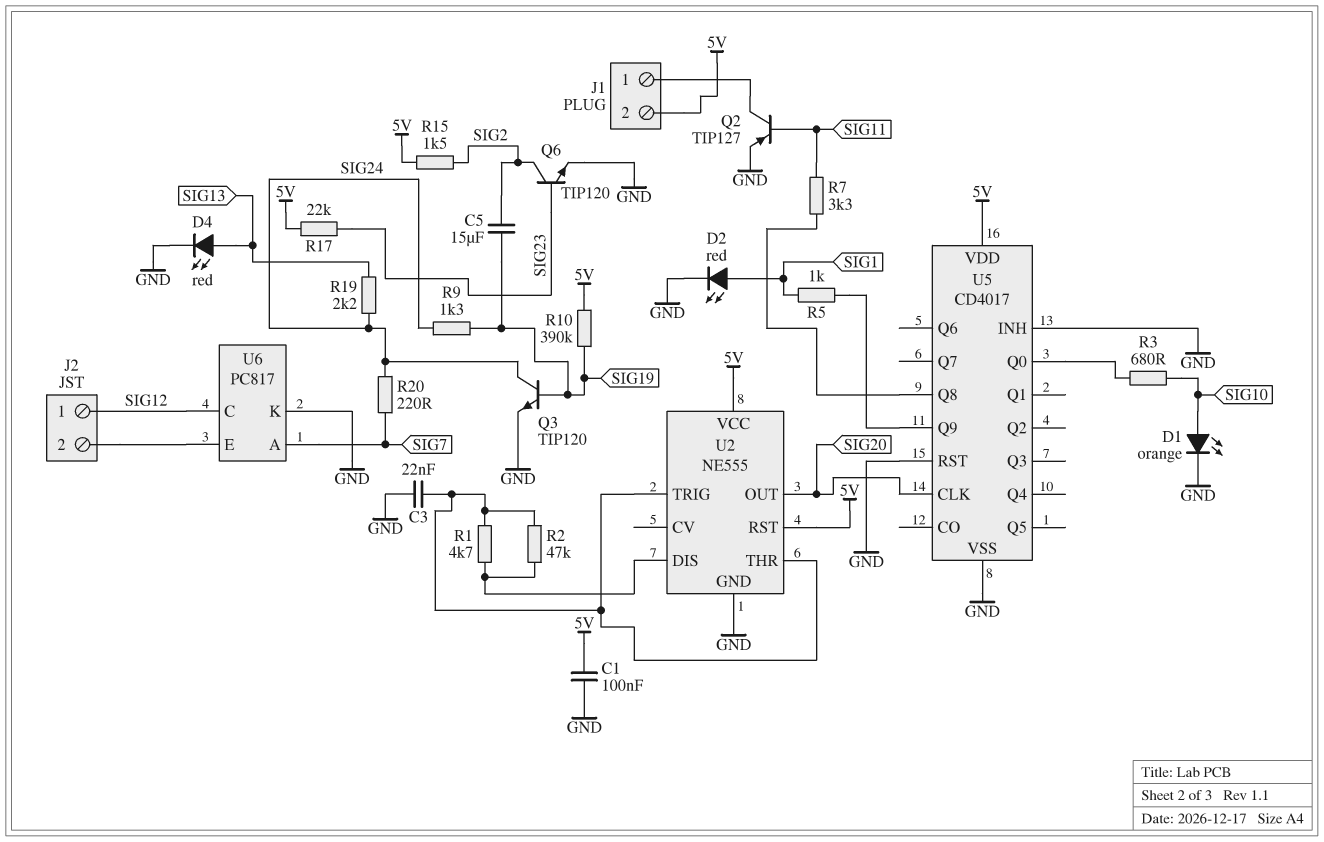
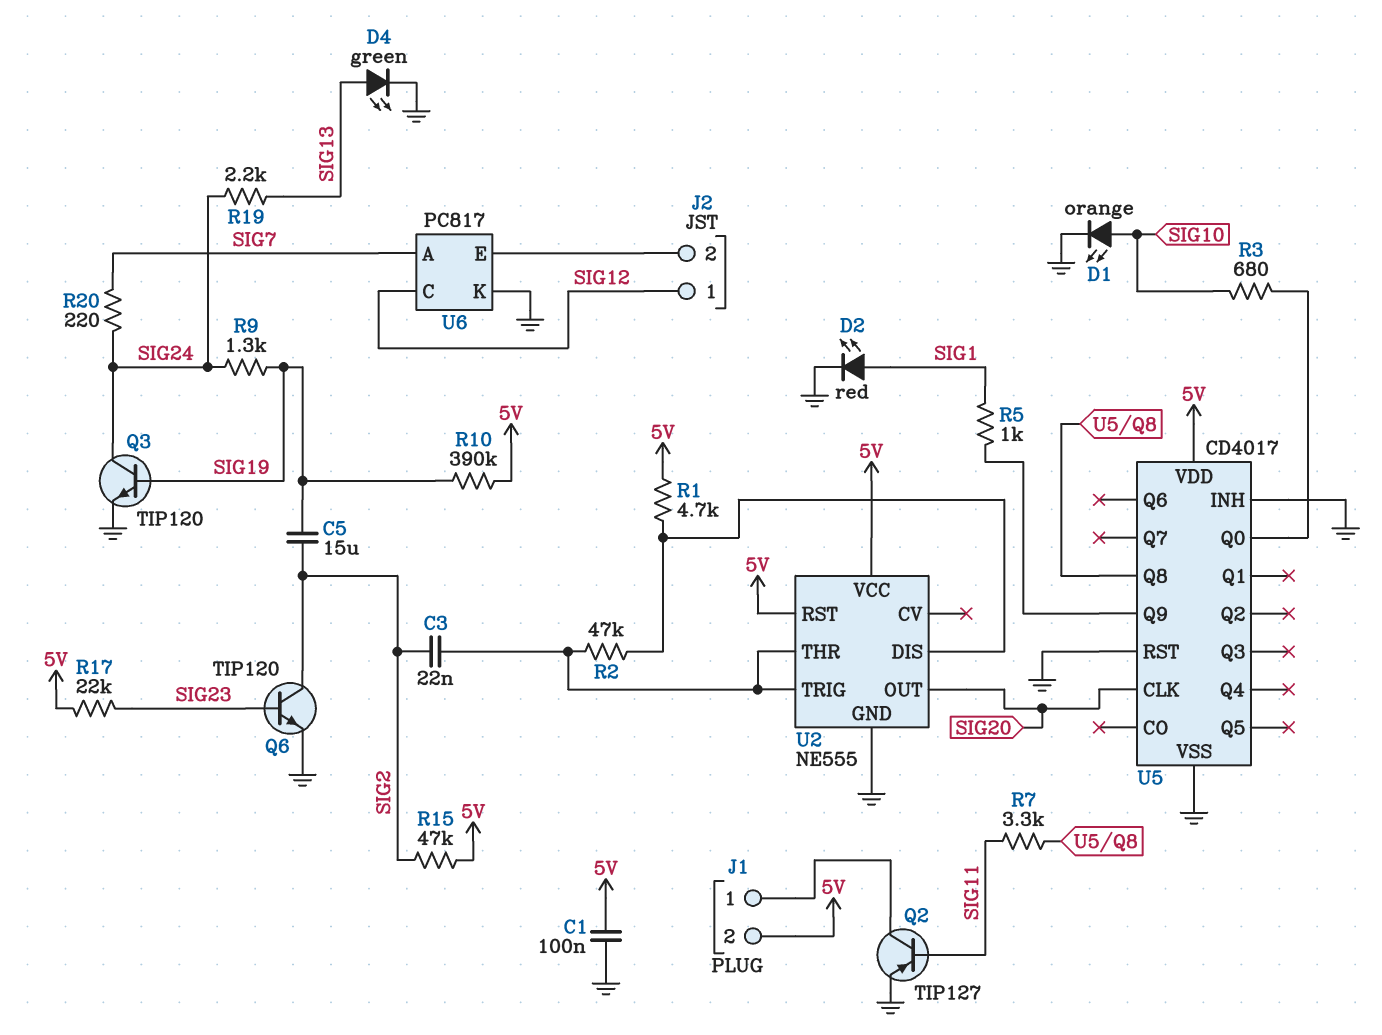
C3: 22nF (GND, U2/THR) -> 22nF (SIG2, U2/THR)
D4: LED red (A SIG13, K GND) -> LED green (A SIG13, K GND)
R1: 4.7k (U2/DIS, U2/THR) -> 4.7k (5V, U2/DIS)
R15: 1.5k (5V, SIG2) -> 47k (5V, SIG2)

